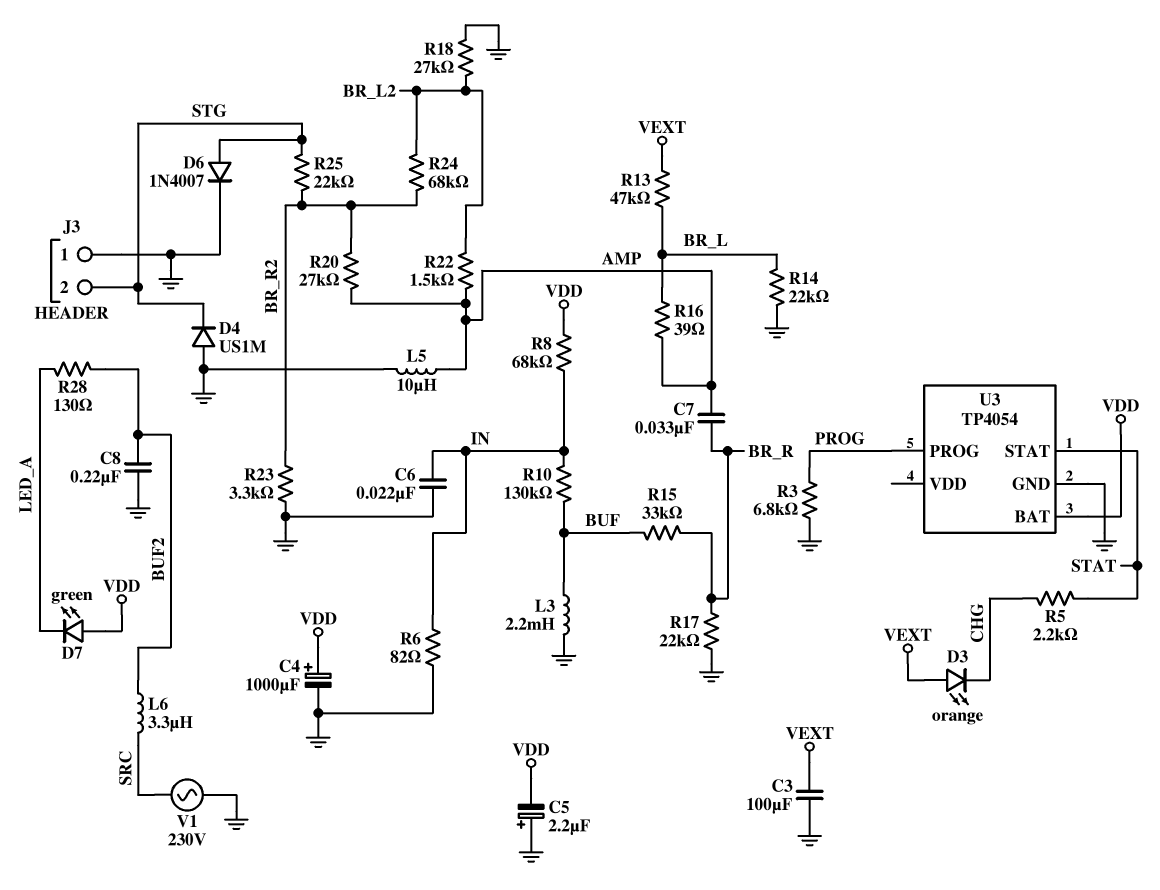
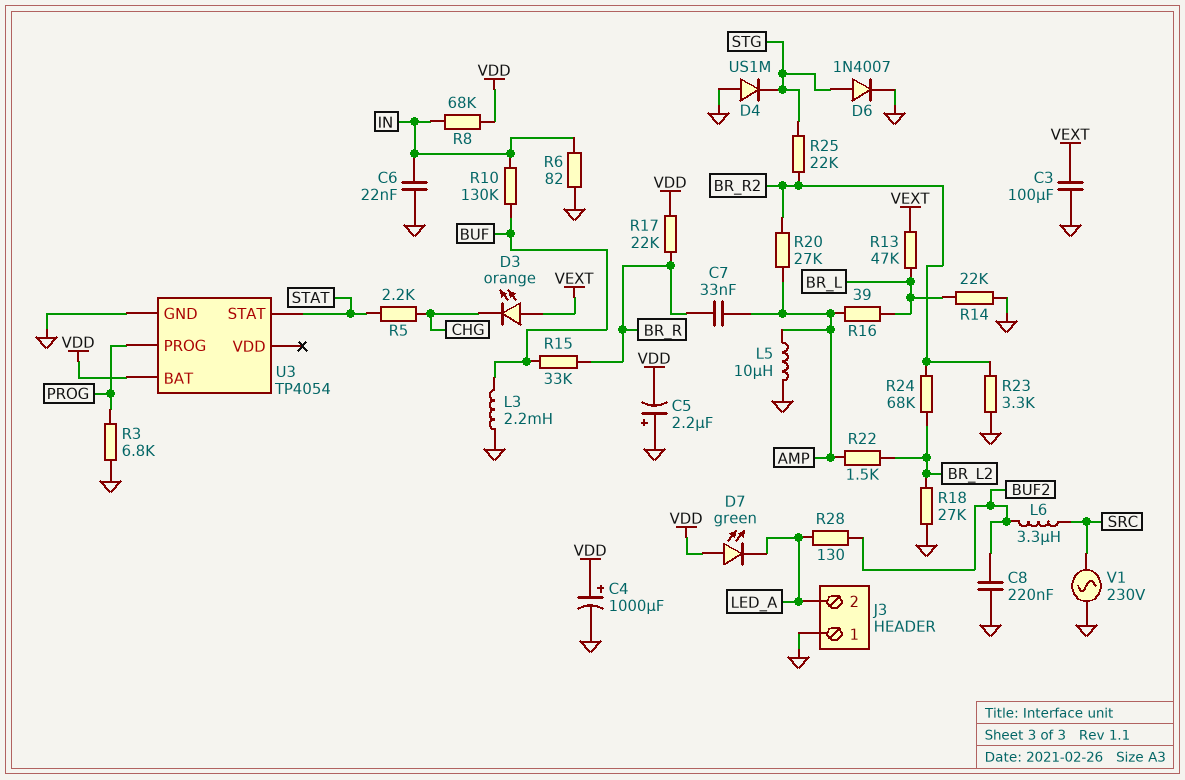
J3 pin 2: STG -> LED_A
R17: 22k (BR_R, GND) -> 22k (BR_R, VDD)

